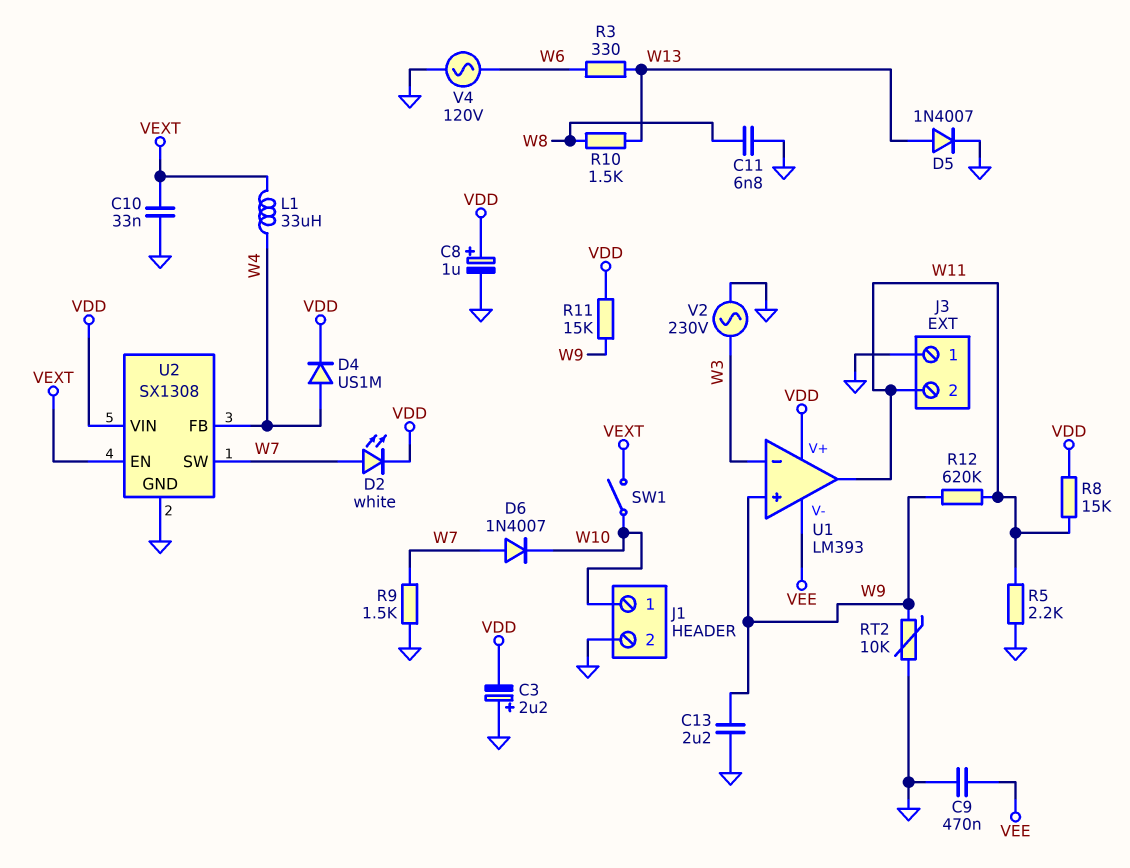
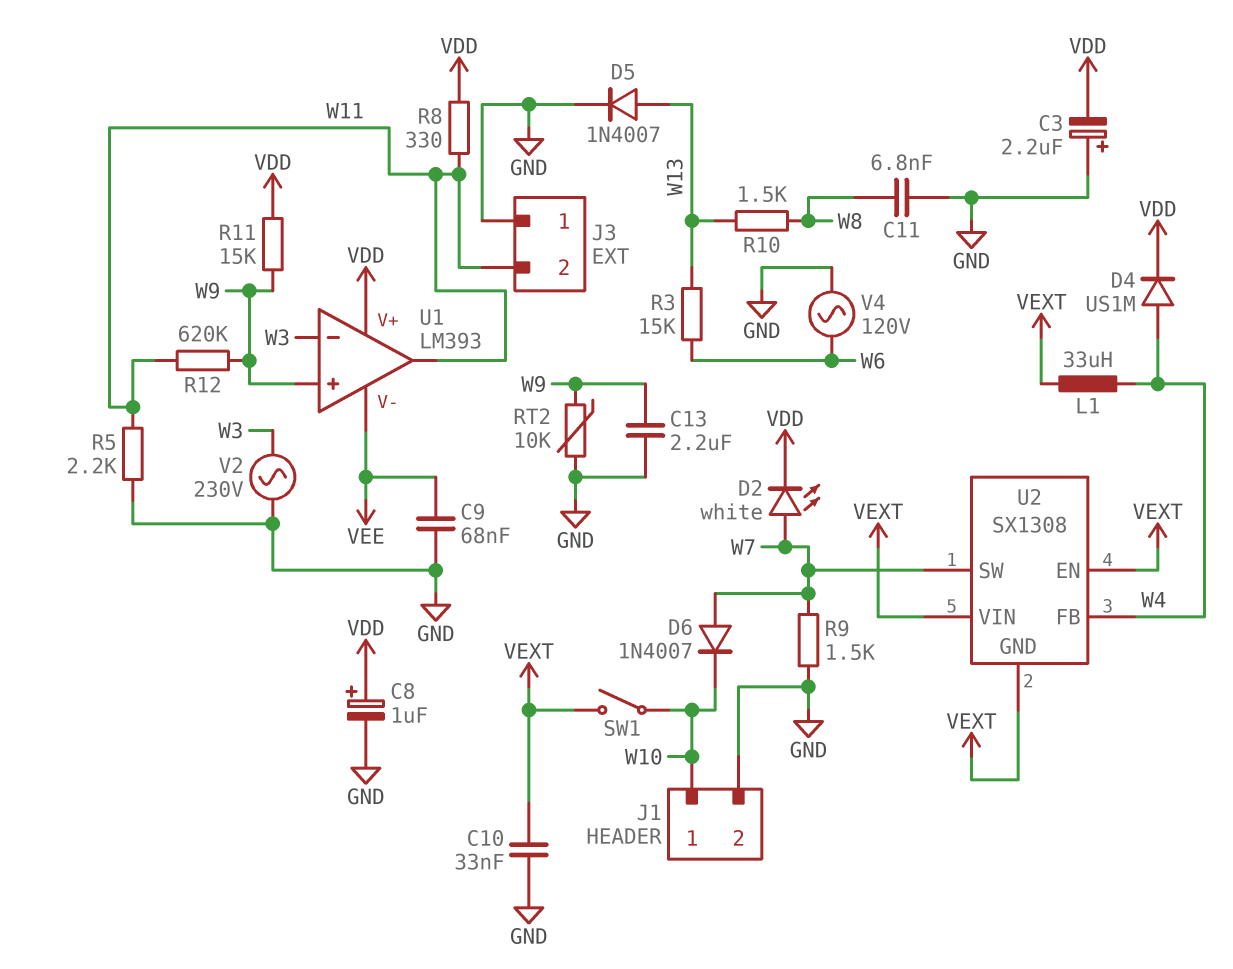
C9: 470nF (GND, VEE) -> 68nF (GND, VEE)
R3: 330 (W6, W13) -> 15k (W6, W13)
R8: 15k (VDD, W11) -> 330 (VDD, W11)
U2 pin GND: GND -> VEXT
U2 pin VIN: VDD -> VEXT

